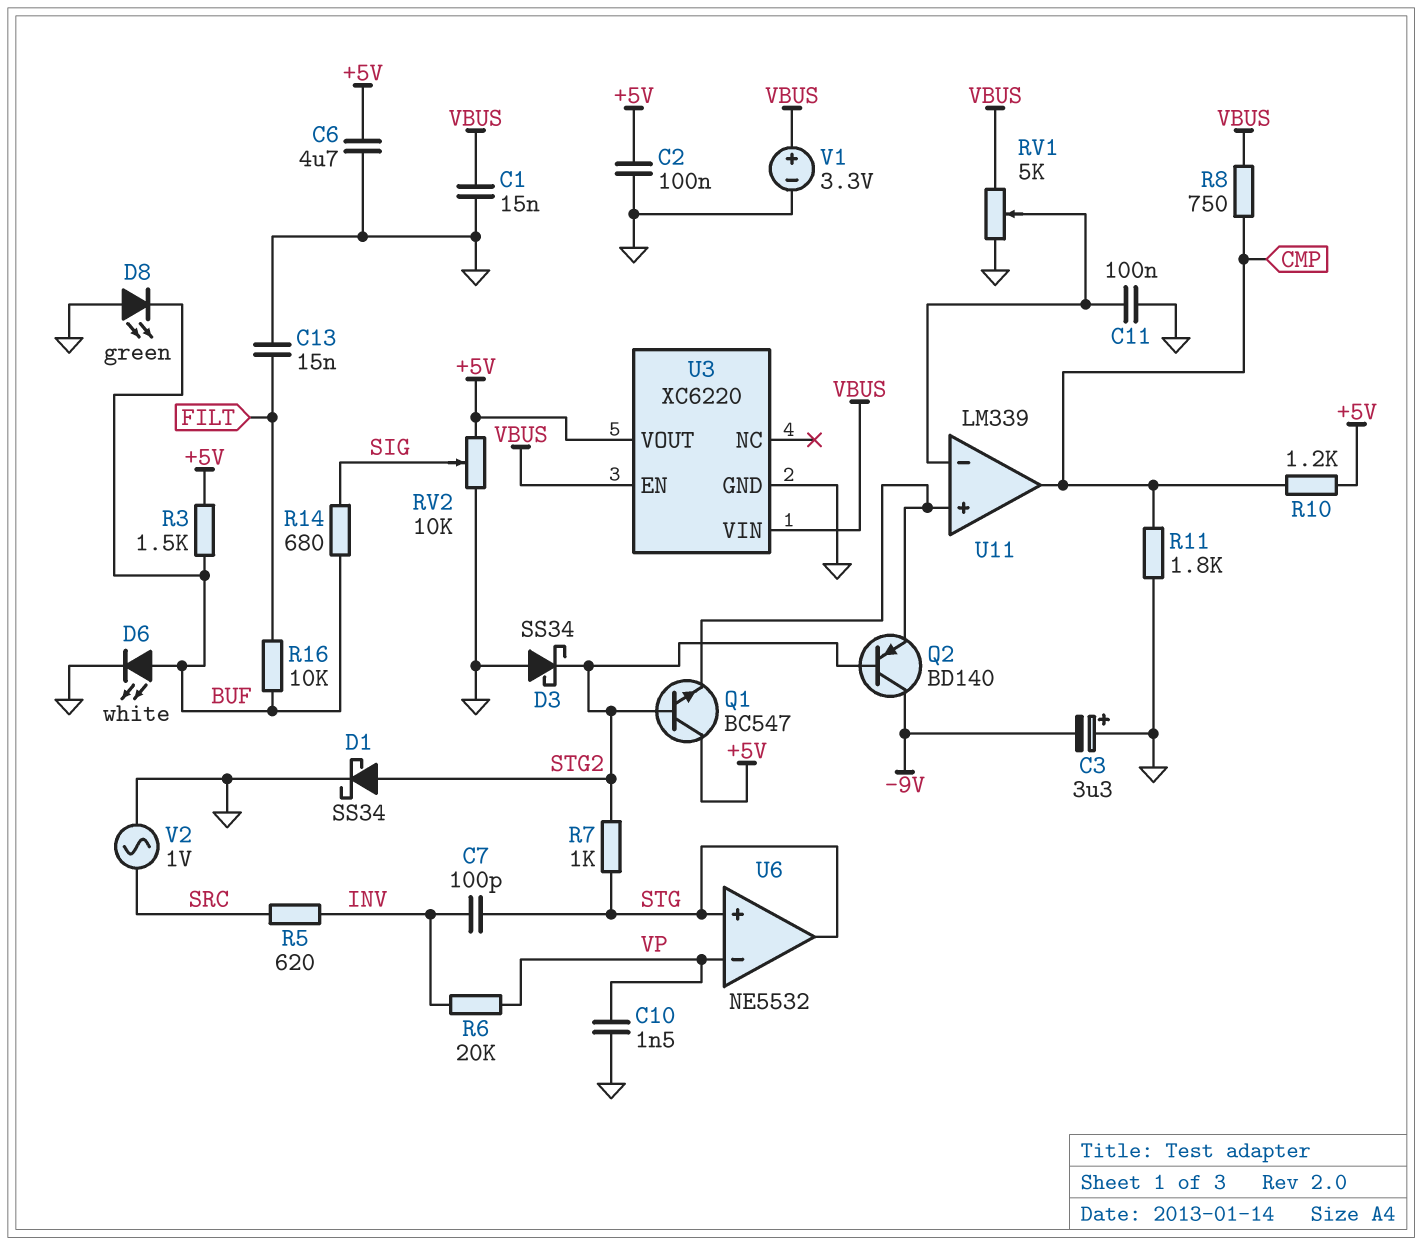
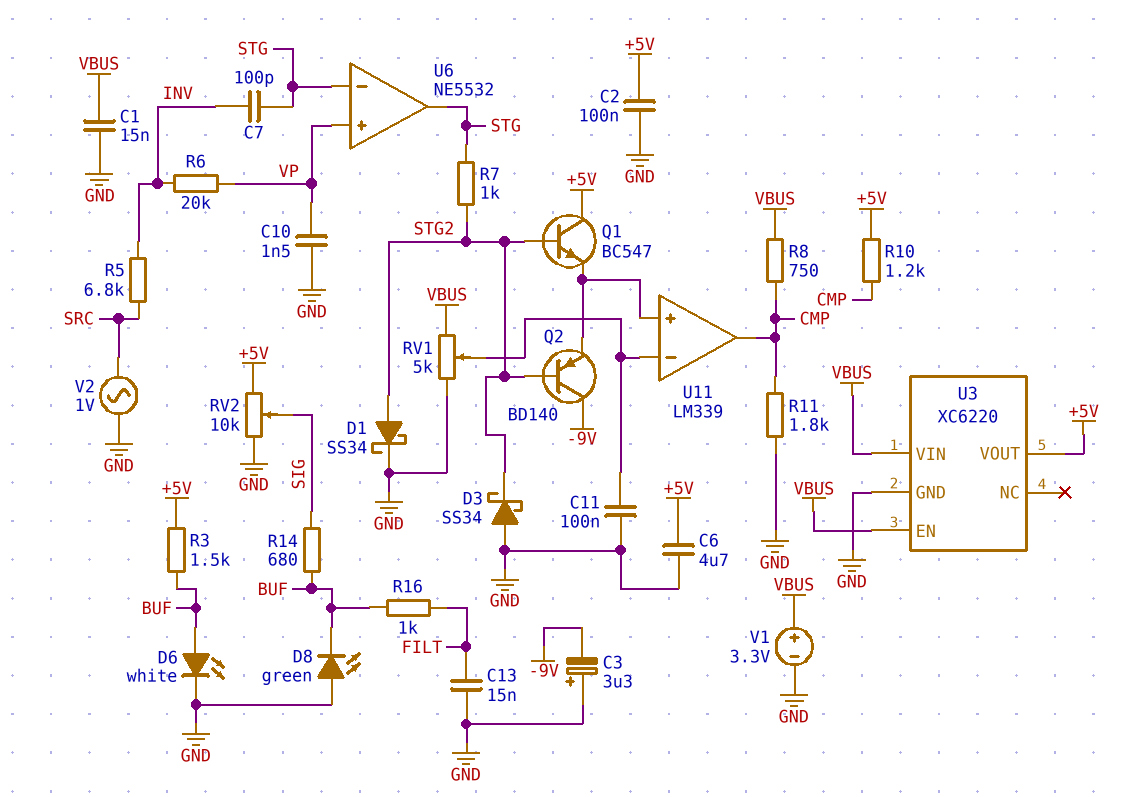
R5: 620 (INV, SRC) -> 6.8k (INV, SRC)
R16: 10k (BUF, FILT) -> 1k (BUF, FILT)
U6 pin in+: STG -> VP
U6 pin in-: VP -> STG

